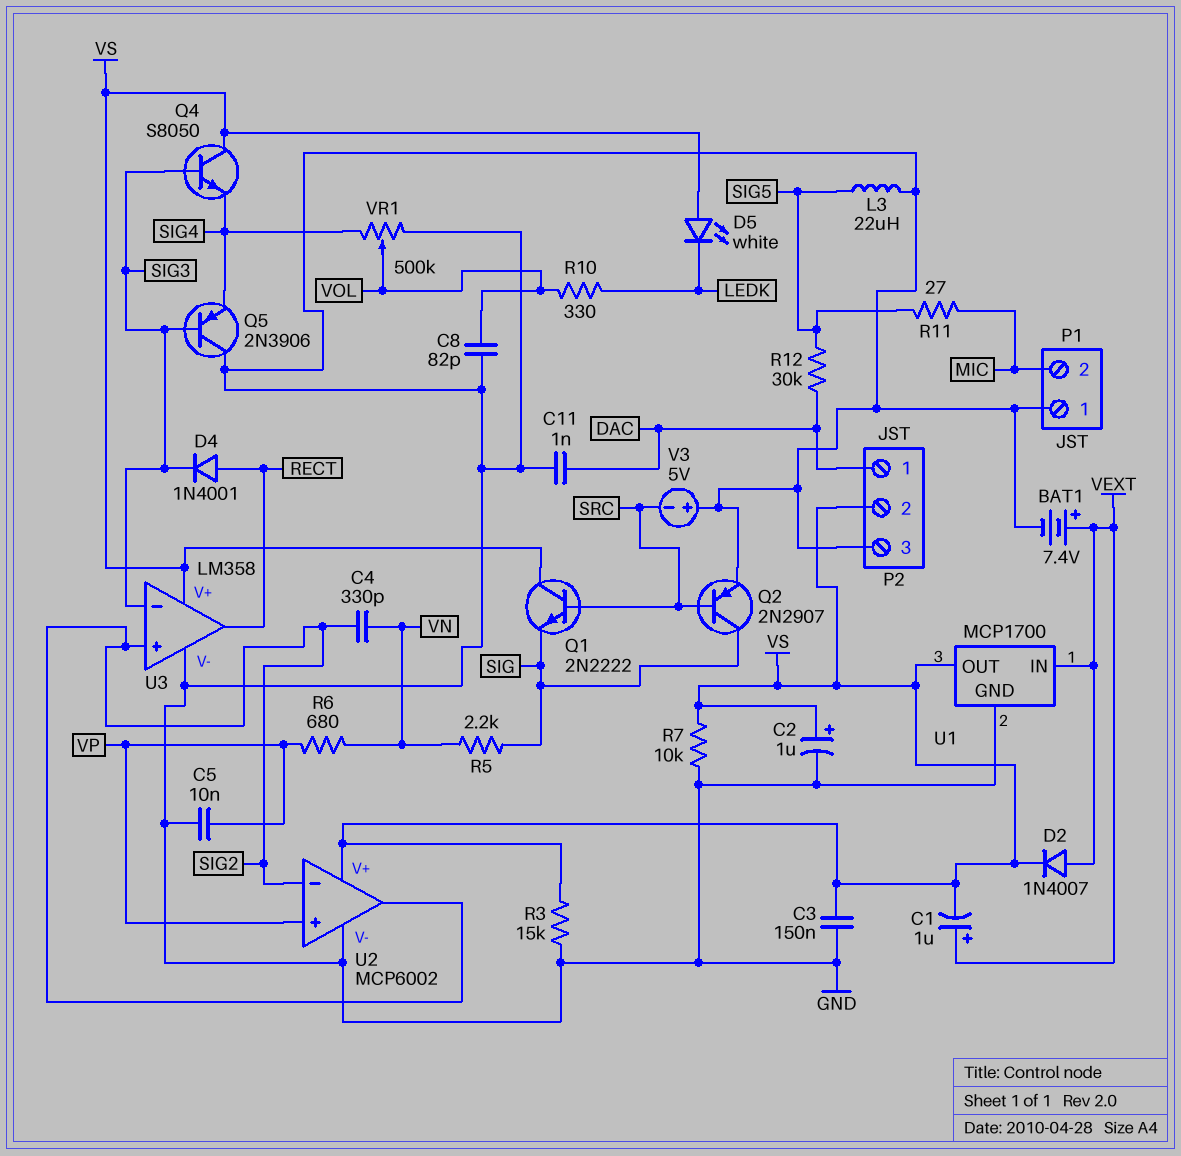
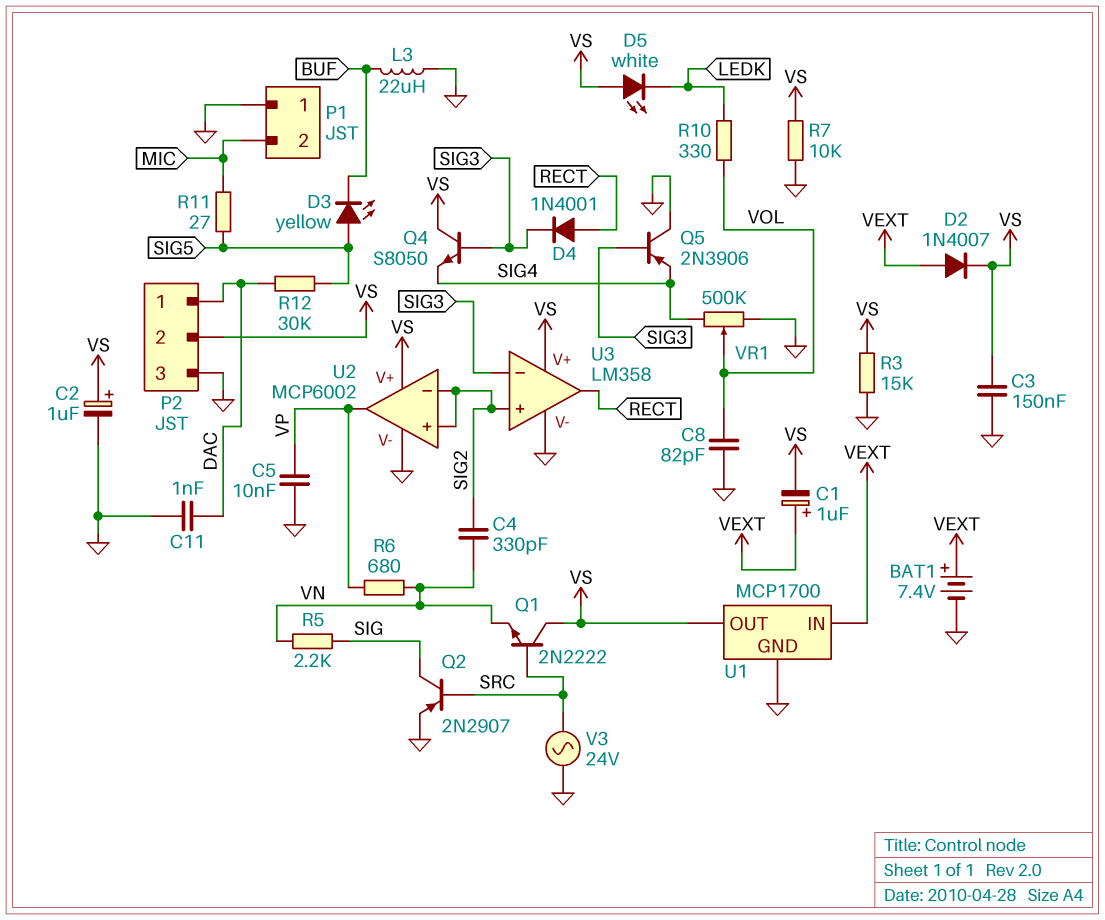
D3: none -> LED yellow (A SIG5, K BUF)
L3: 22uH (GND, SIG5) -> 22uH (BUF, GND)
Q1: NPN 2N2222 (B SRC, C VS, E SIG) -> NPN 2N2222 (B SRC, C VS, E VN)
U2 pin in+: VP -> SIG2
U2 pin out: SIG2 -> VP
V3: 5V (plus GND, minus SRC) -> AC 24V (GND, SRC)

